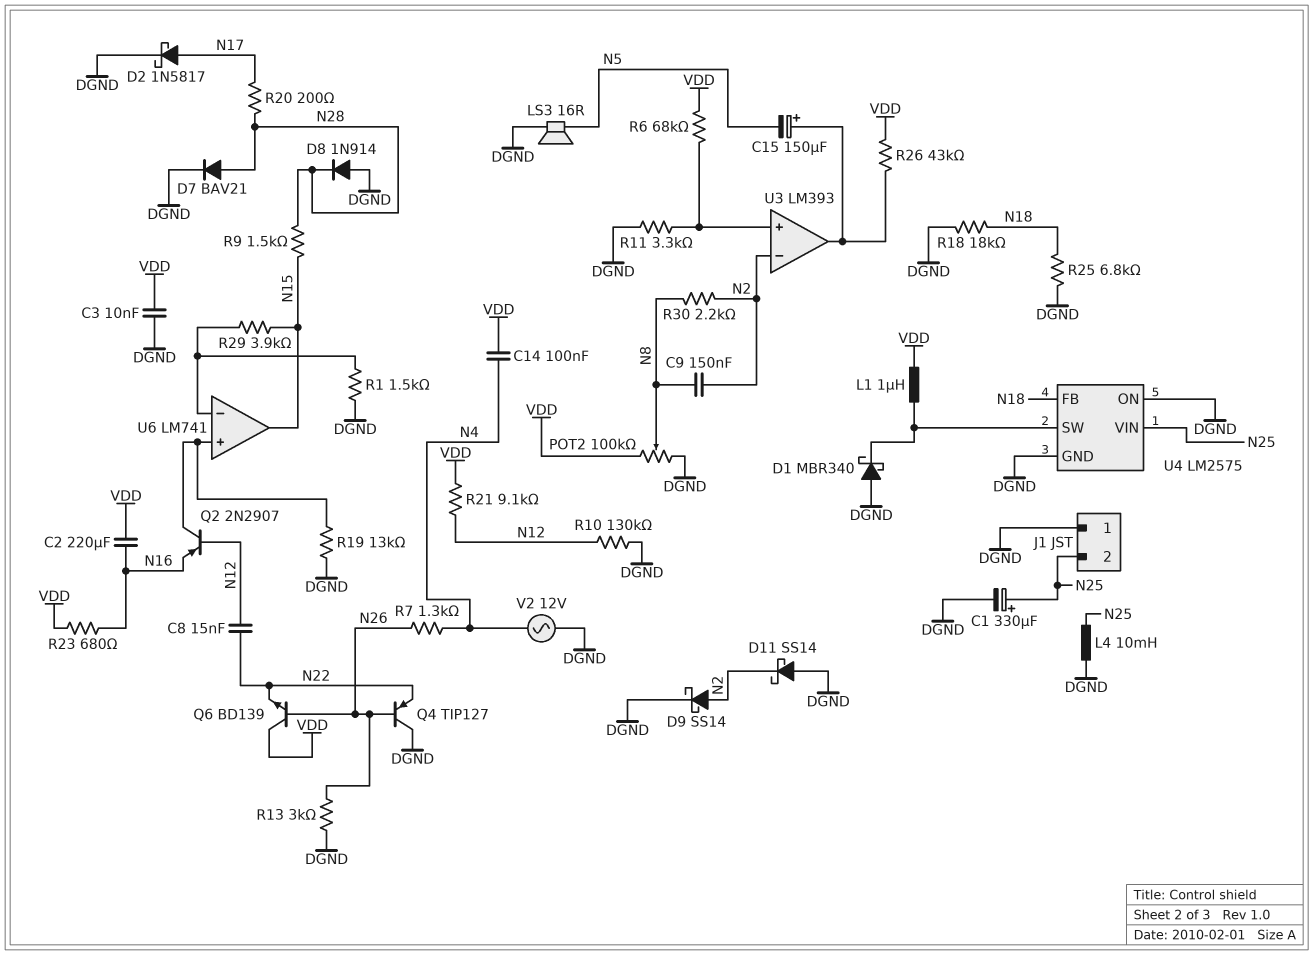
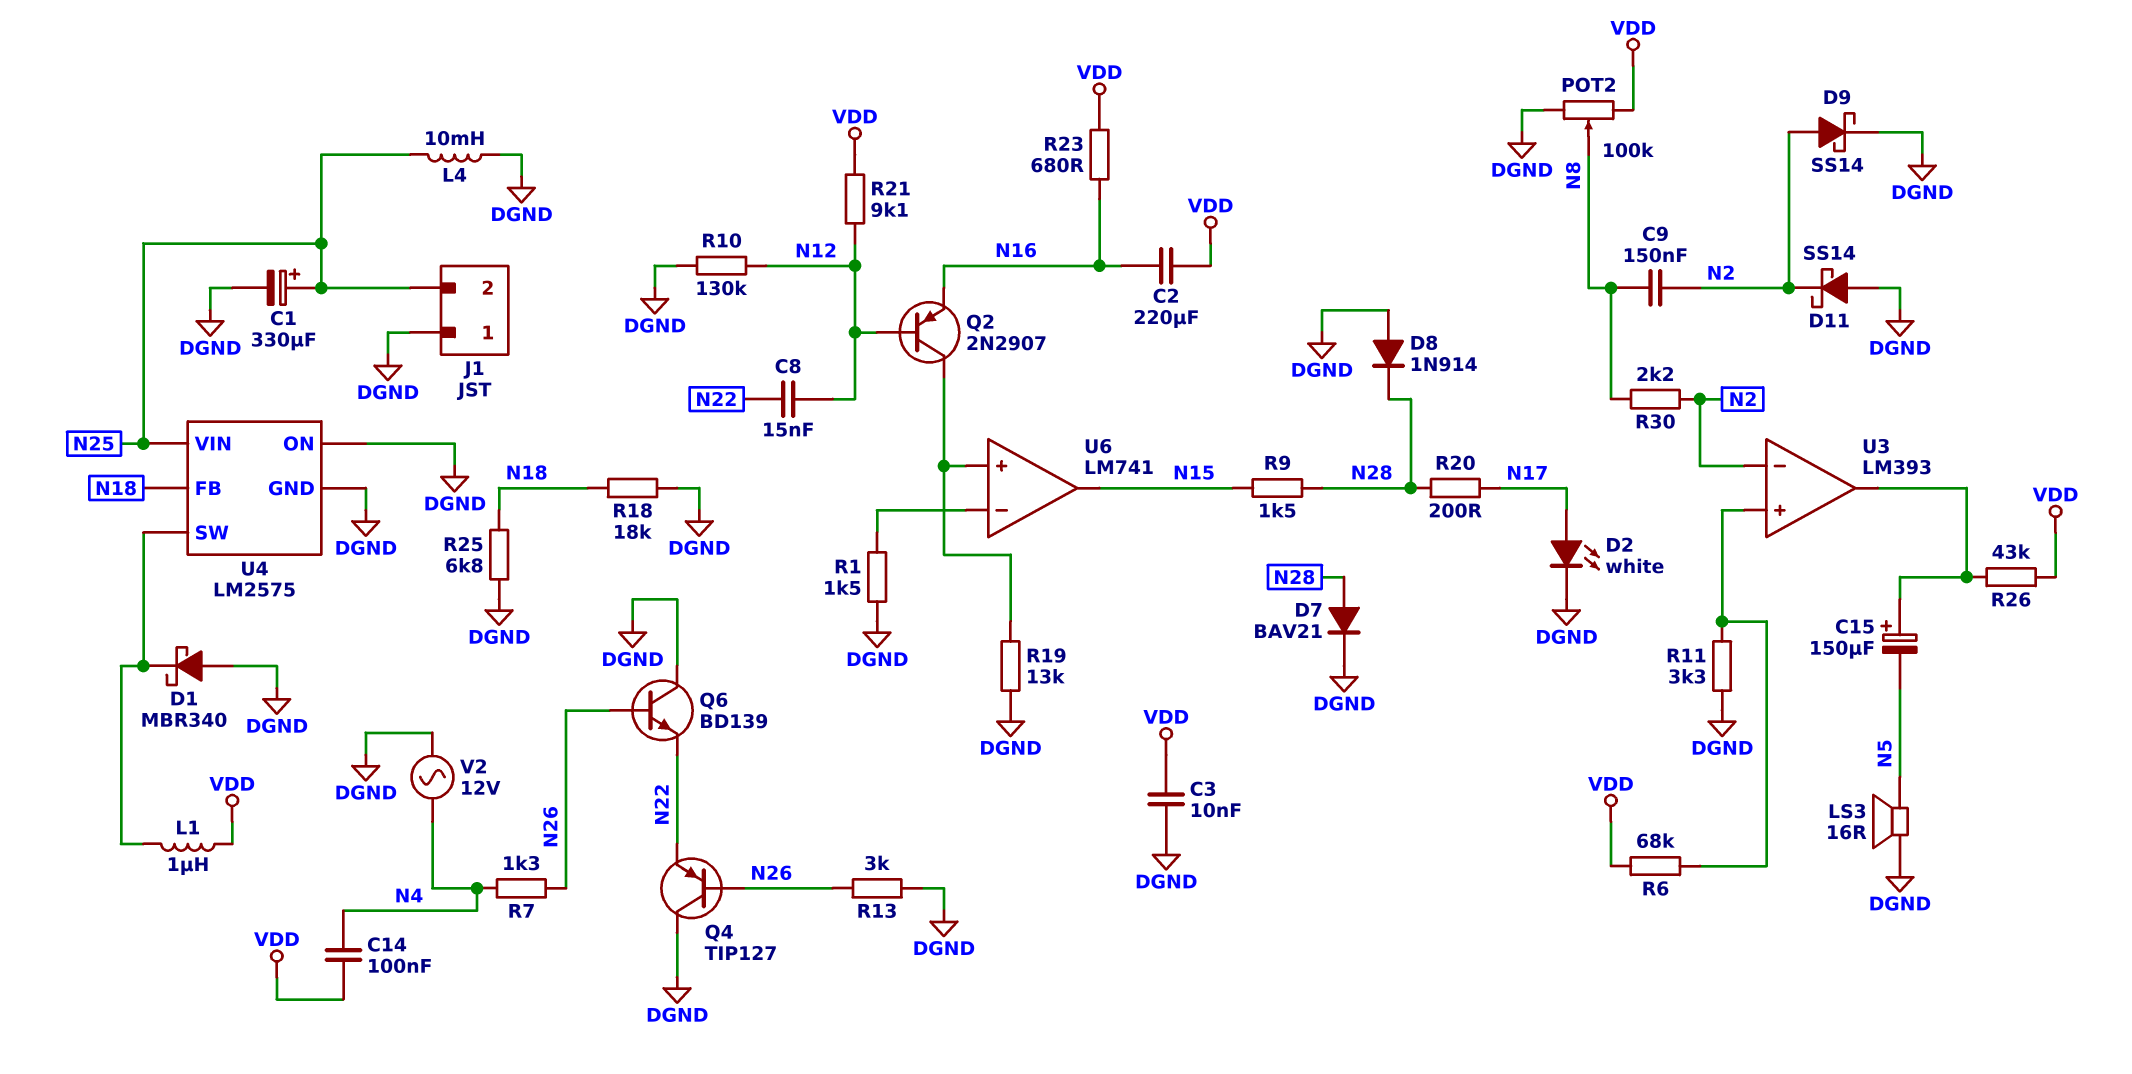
D2: schottky 1N5817 (A N17, K DGND) -> LED white (A N17, K DGND)
Q6: NPN BD139 (B N26, C VDD, E N22) -> NPN BD139 (B N26, C DGND, E N22)
R29: 3.9k (N15, U6/in-) -> none

